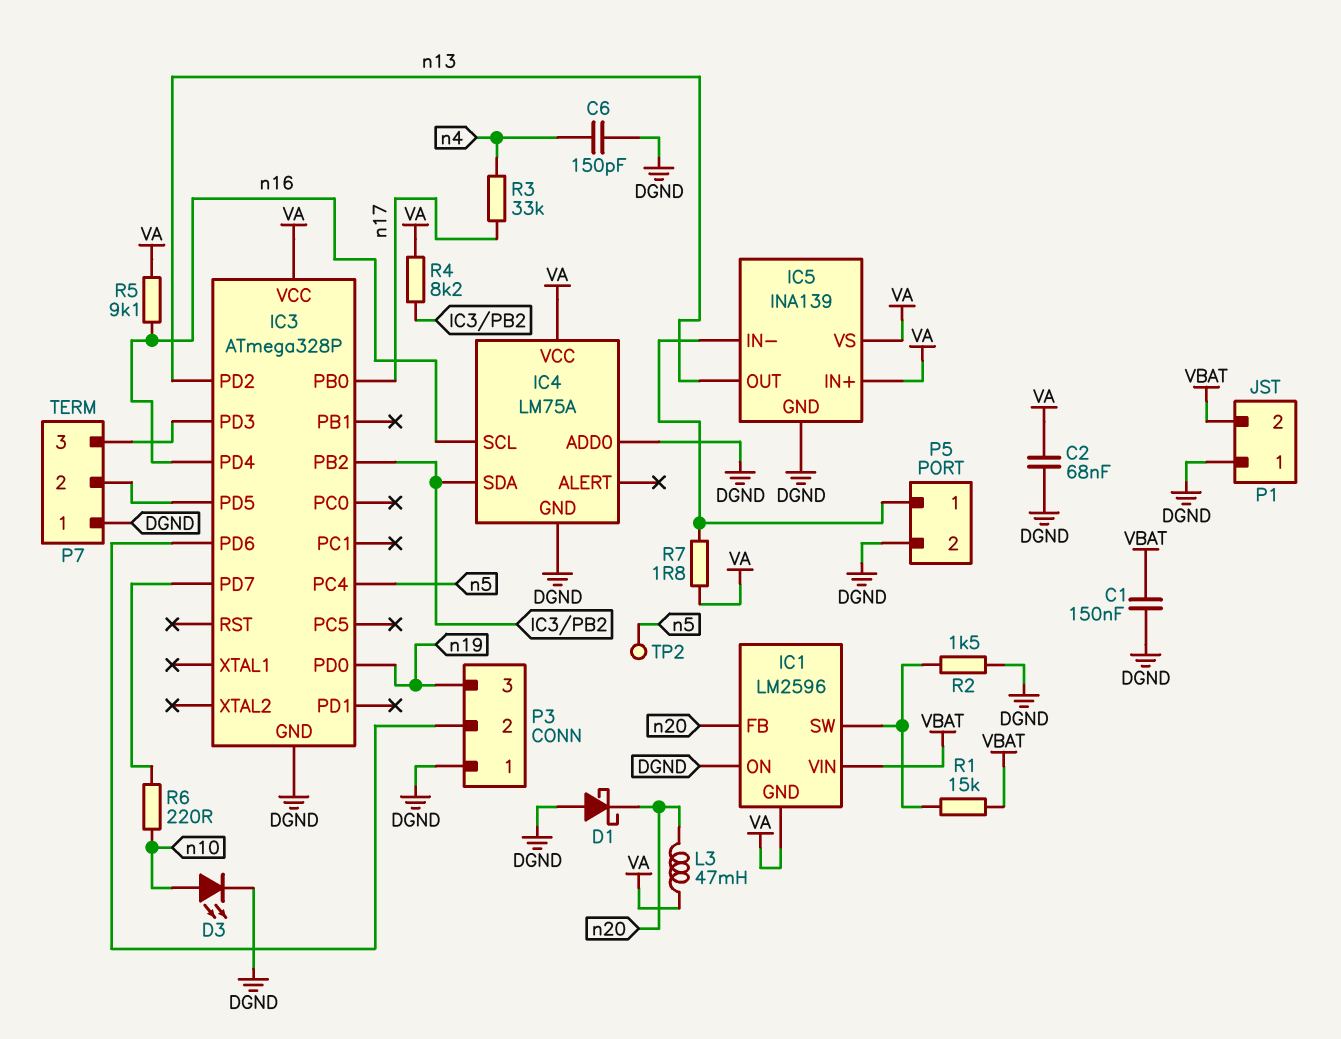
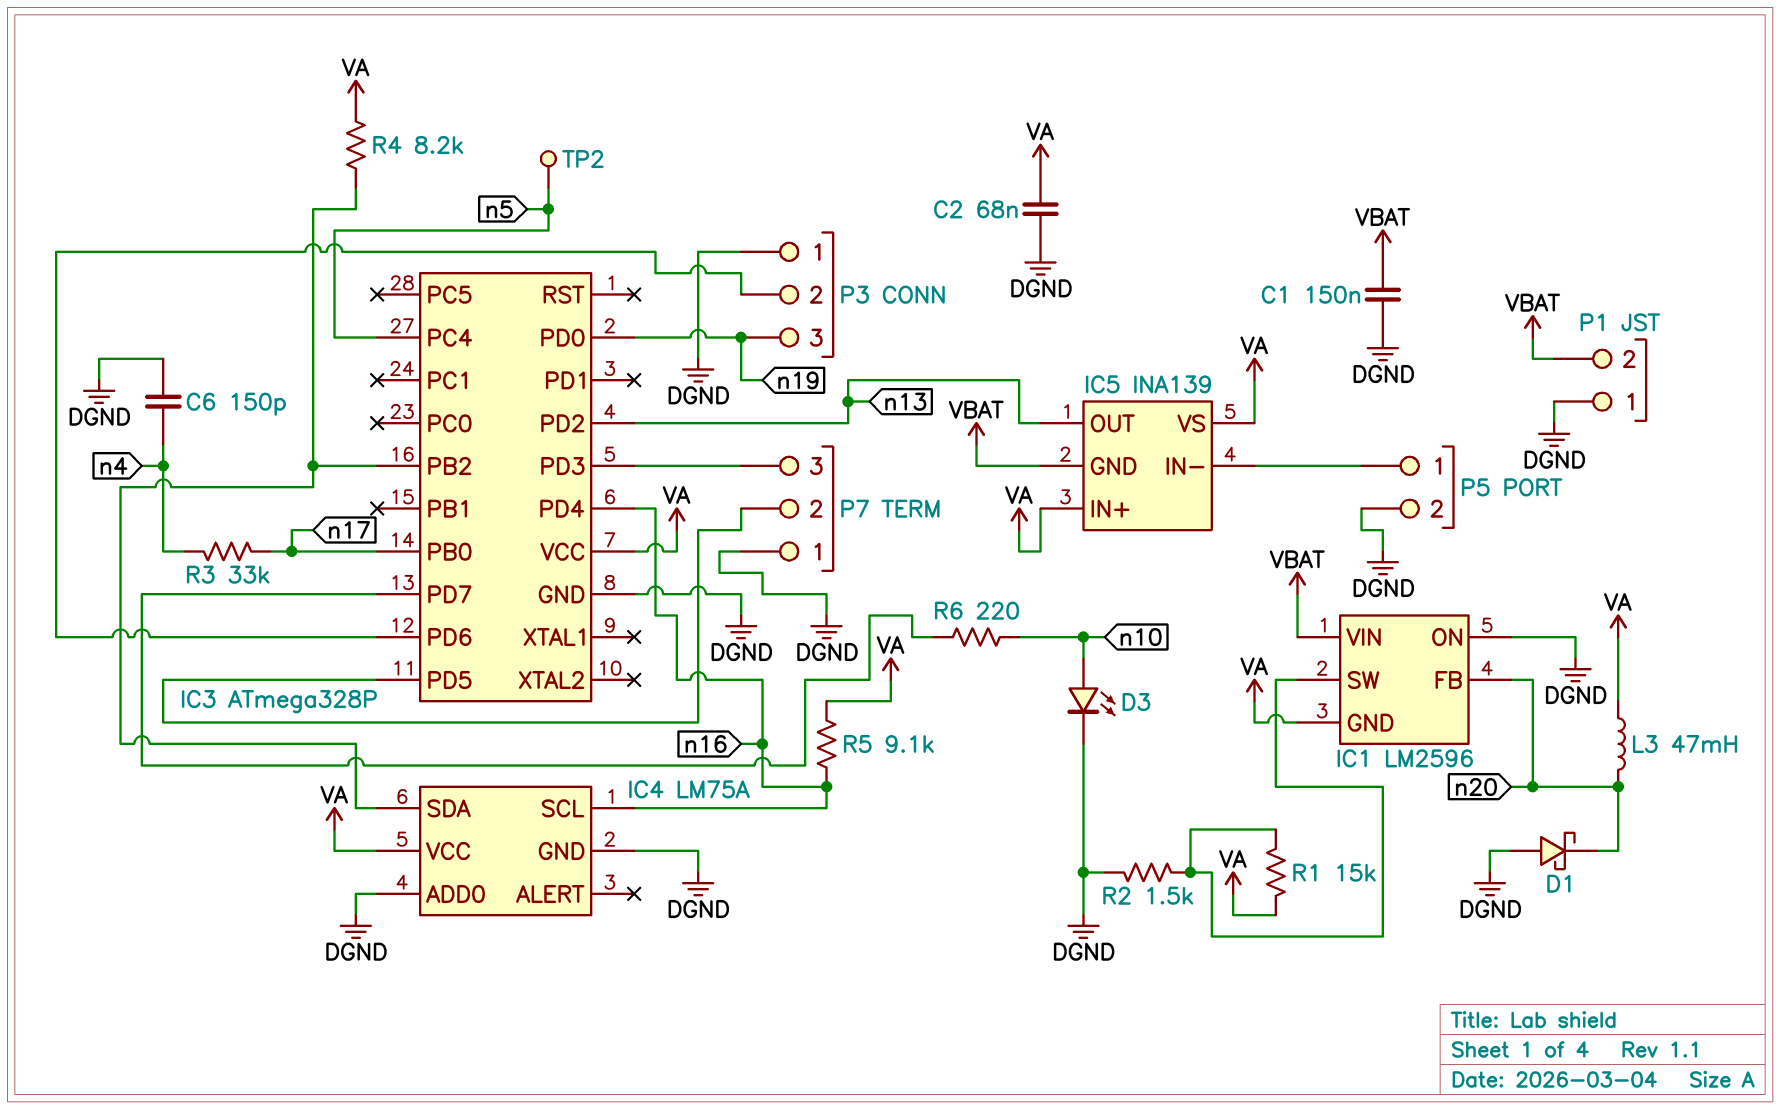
IC5 pin GND: DGND -> VBAT
R1: 15k (IC1/SW, VBAT) -> 15k (IC1/SW, VA)
R7: 1.8 (IC5/IN-, VA) -> none

